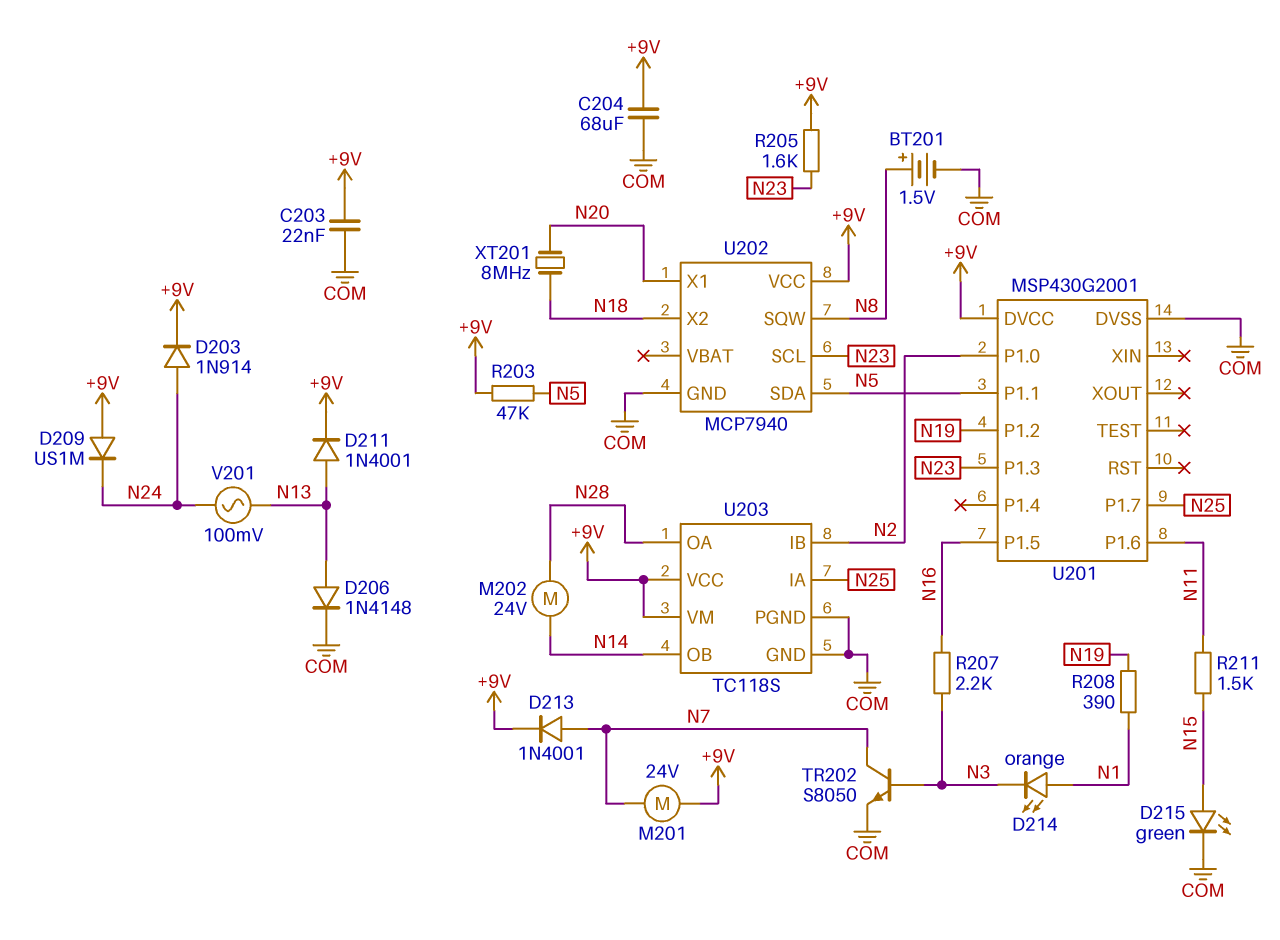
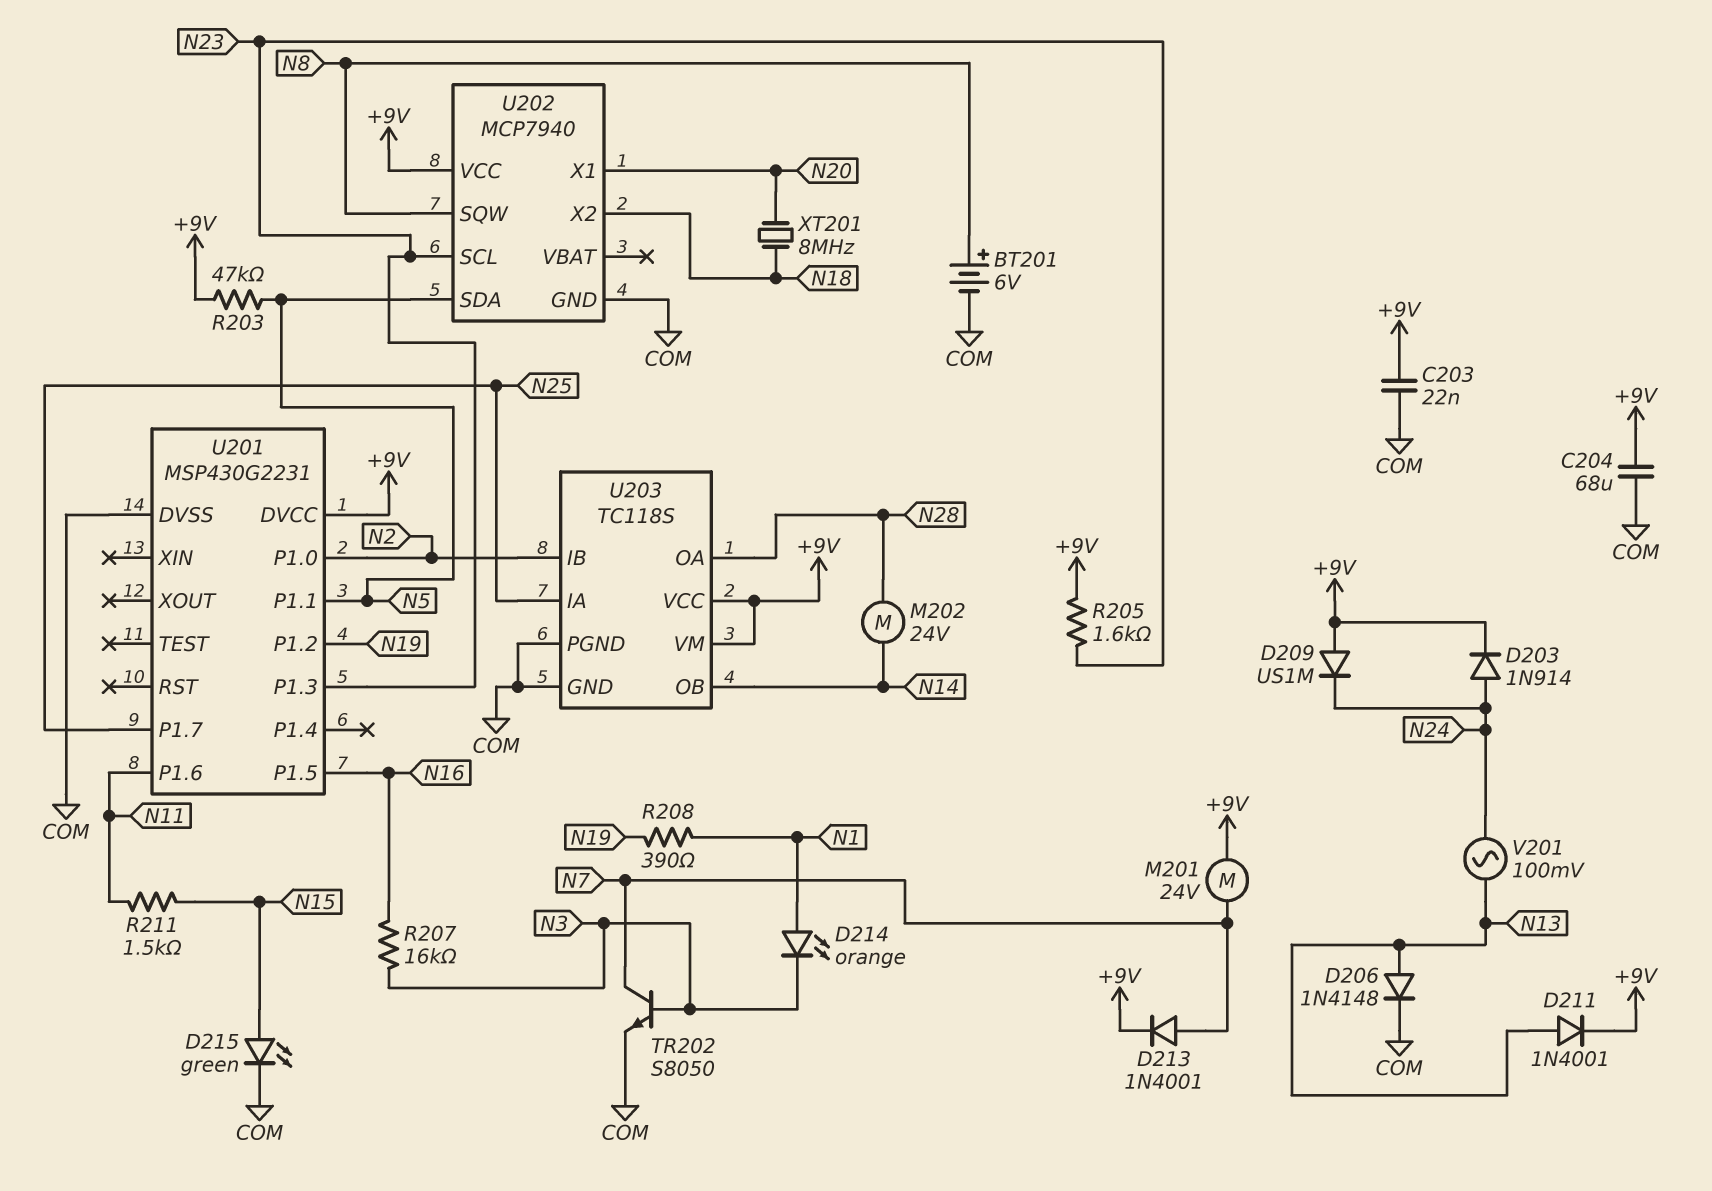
BT201: 1.5V (plus N8, minus COM) -> 6V (plus N8, minus COM)
R207: 2.2k (N3, N16) -> 16k (N3, N16)
U201: MSP430G2001 -> MSP430G2231

